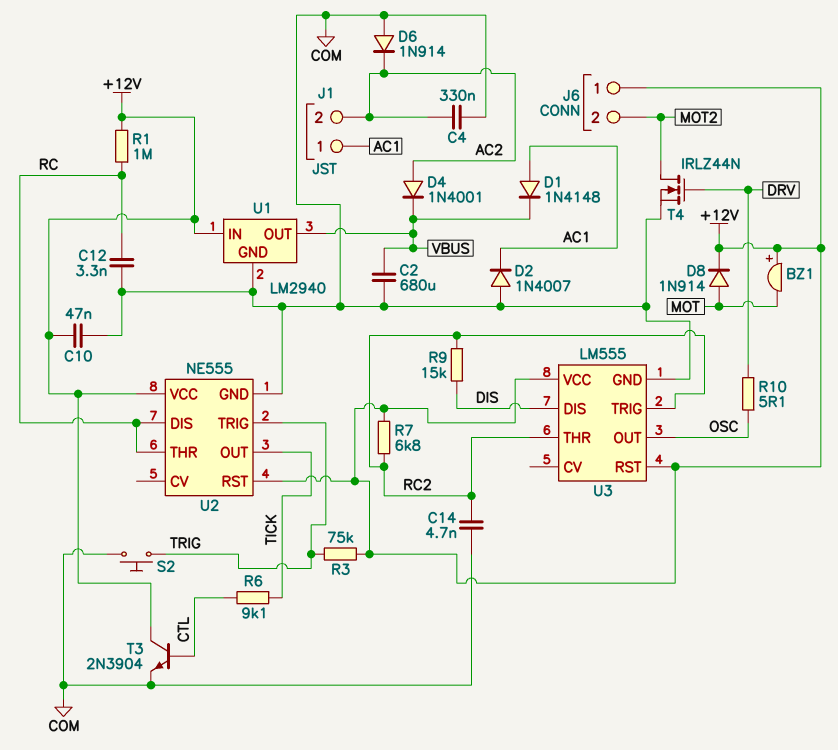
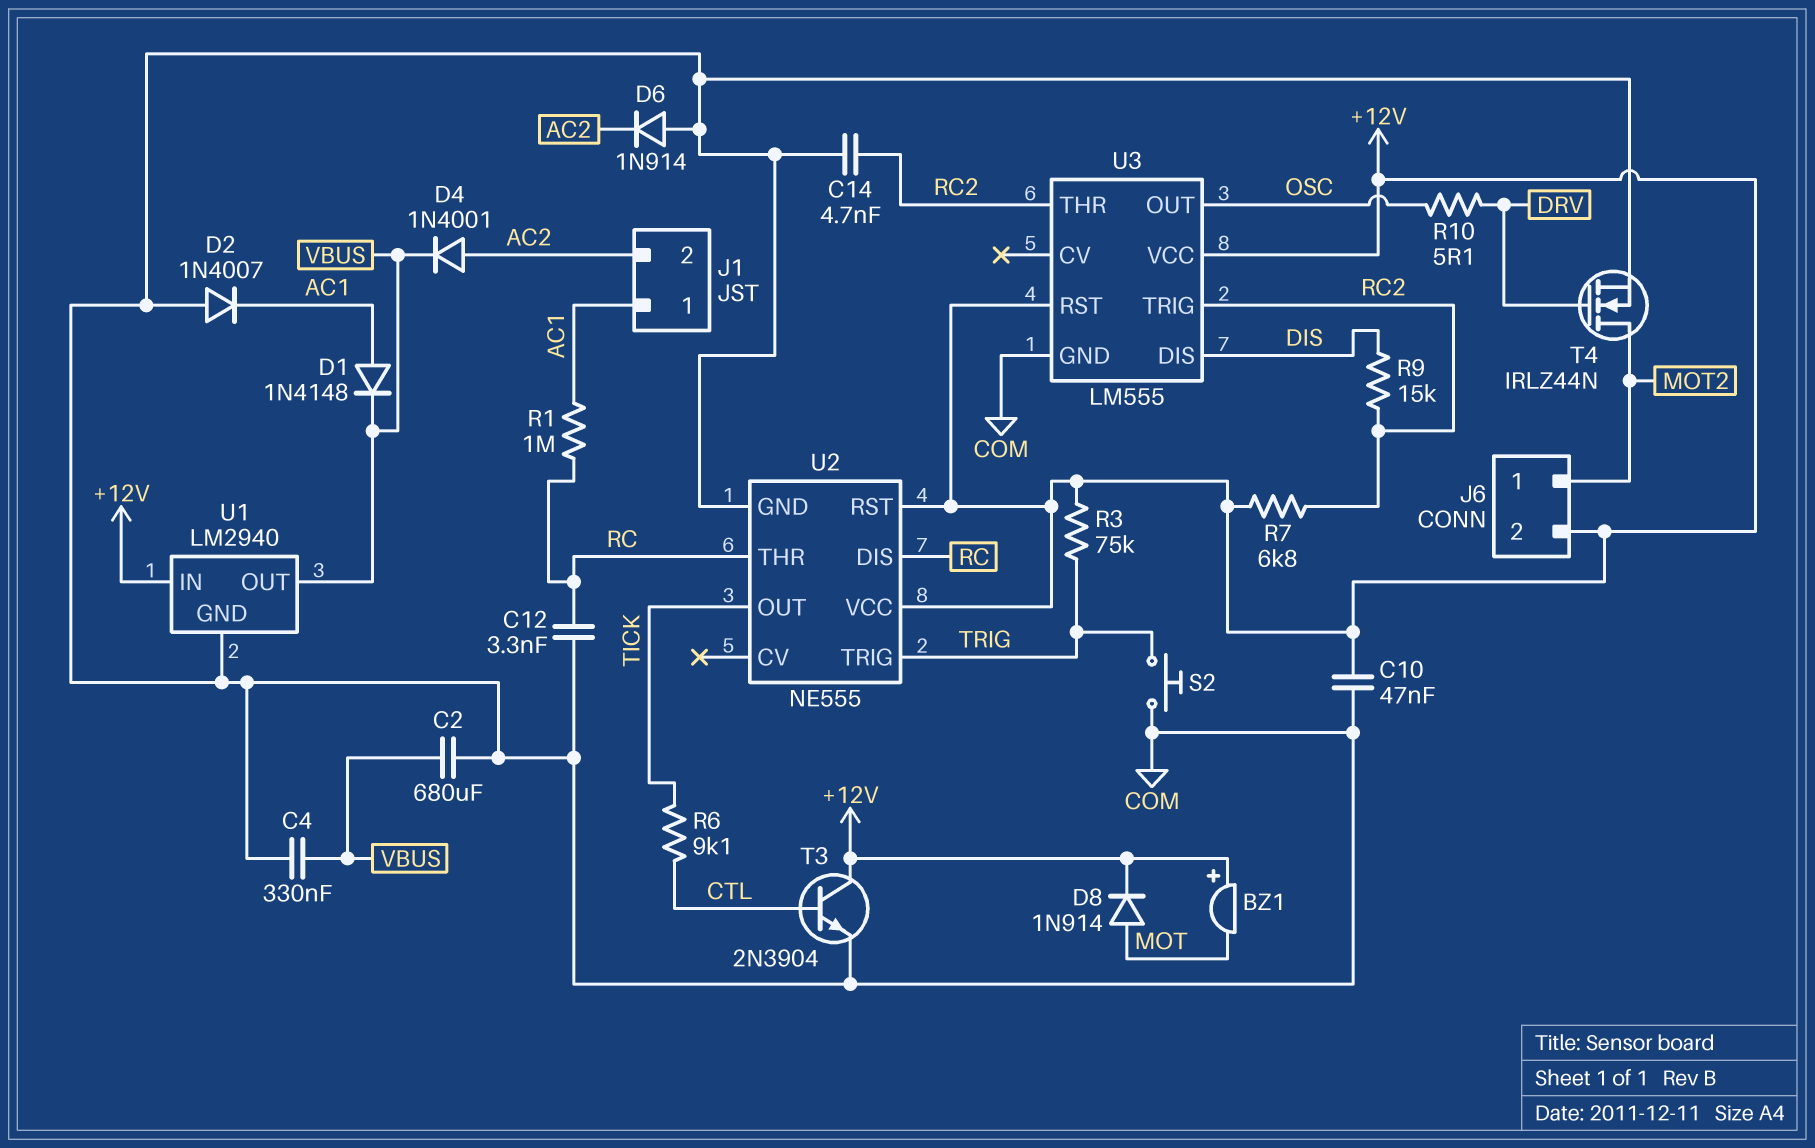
C4: 330nF (AC2, COM) -> 330nF (COM, VBUS)
J6 pin 1: +12V -> MOT2
J6 pin 2: MOT2 -> +12V
R1: 1M (+12V, RC) -> 1M (AC1, RC)

